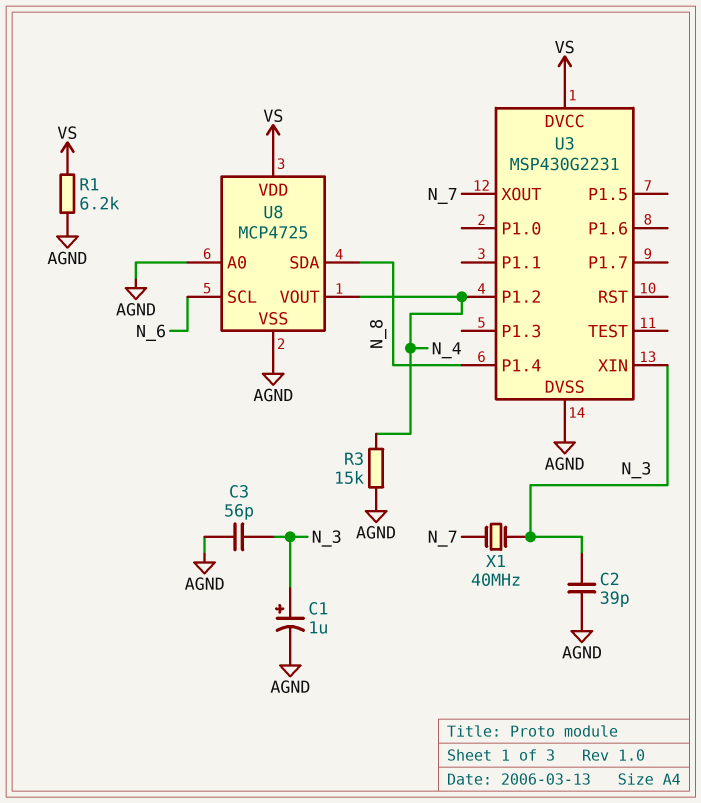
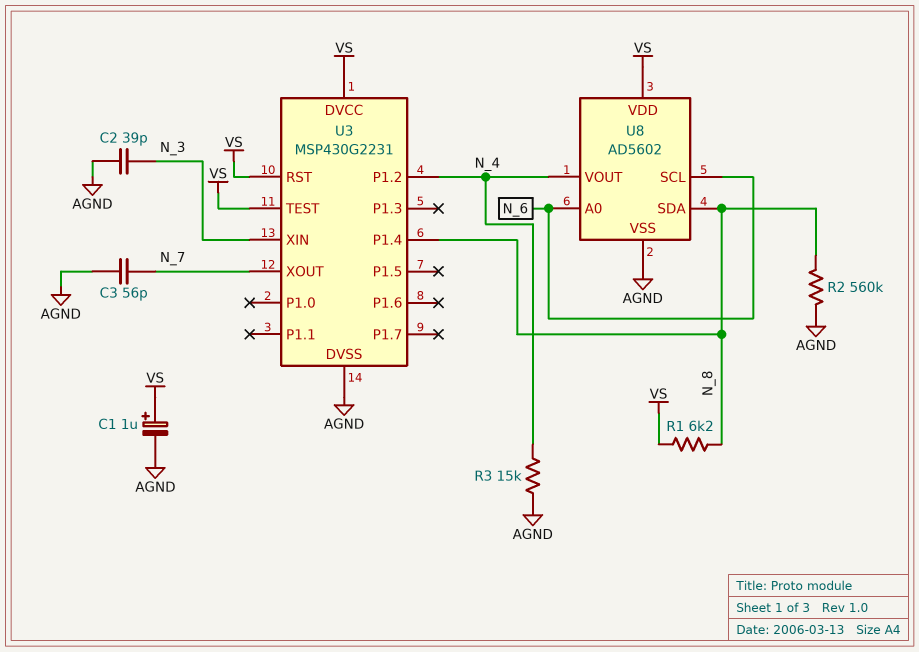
C1: 1uF (plus N_3, minus AGND) -> 1uF (plus VS, minus AGND)
C3: 56pF (AGND, N_3) -> 56pF (AGND, N_7)
R1: 6.2k (AGND, VS) -> 6.2k (N_8, VS)
R2: none -> 560k (AGND, N_8)
U3 pin RST: none -> VS
U3 pin TEST: none -> VS
U8: MCP4725 -> AD5602
U8 pin A0: AGND -> N_6
X1: 40MHz (N_3, N_7) -> none

